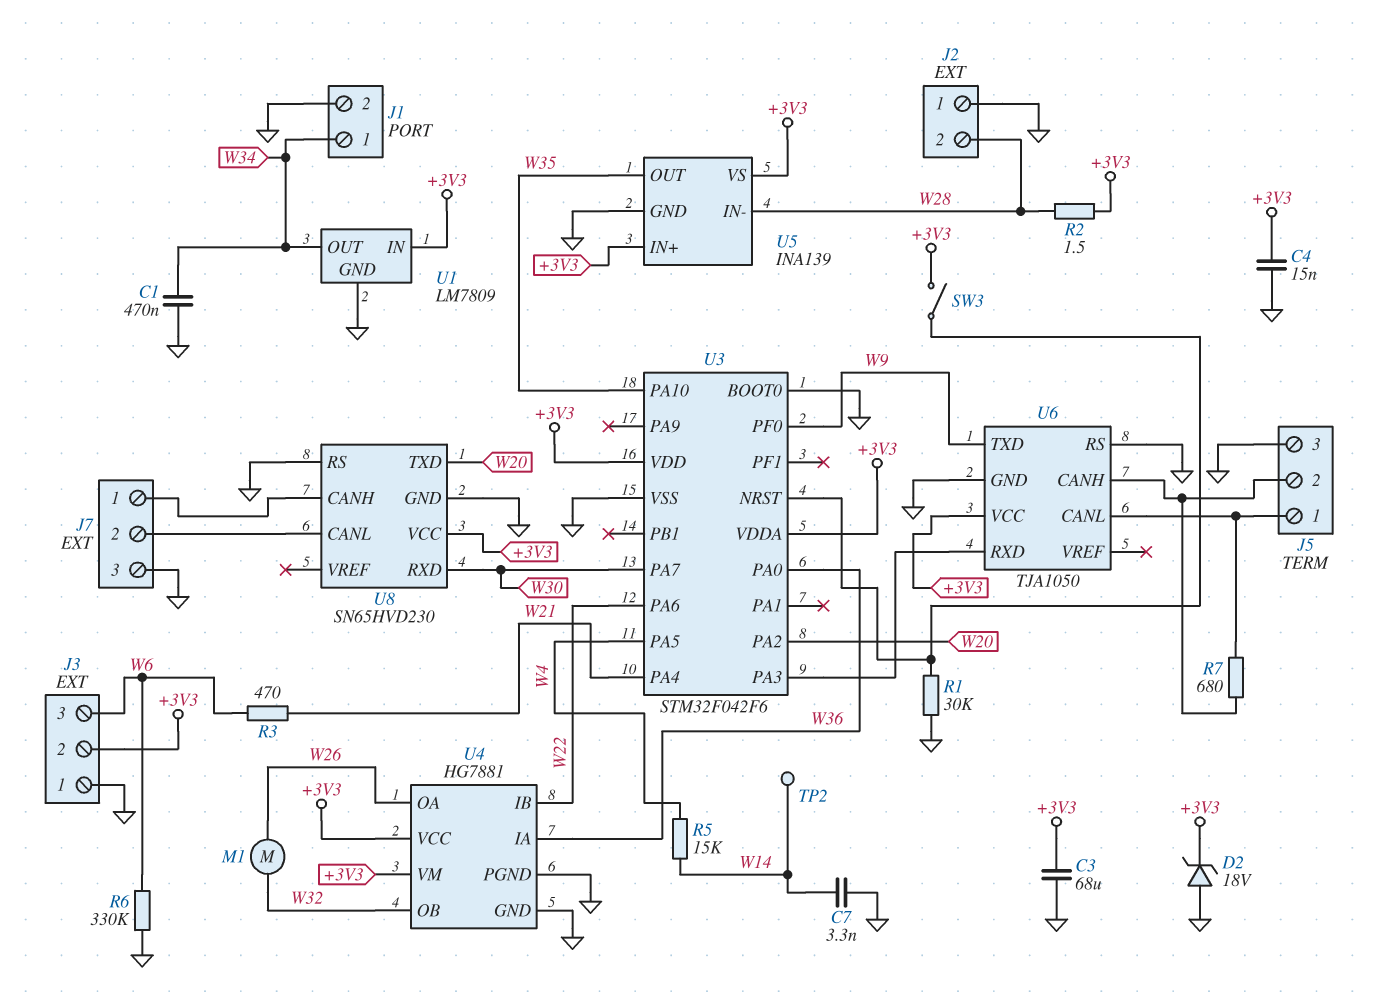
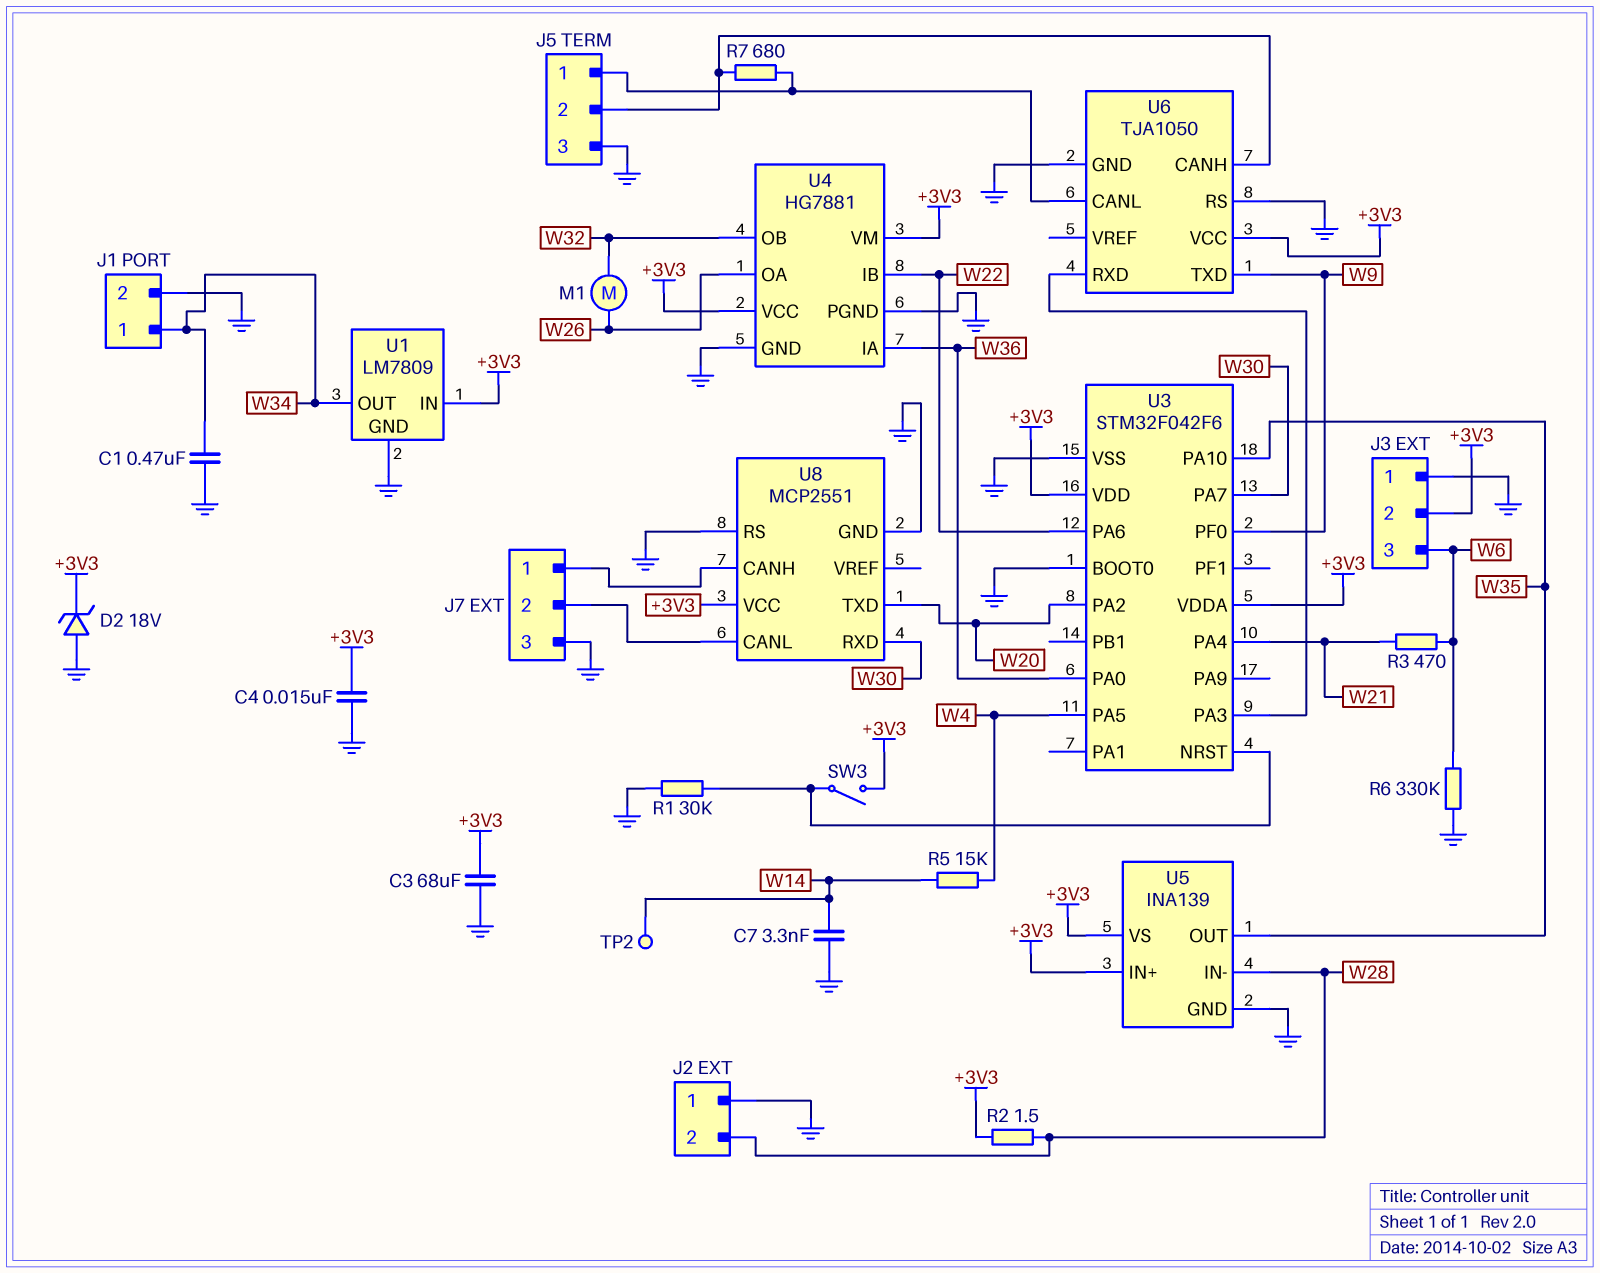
U8: SN65HVD230 -> MCP2551

